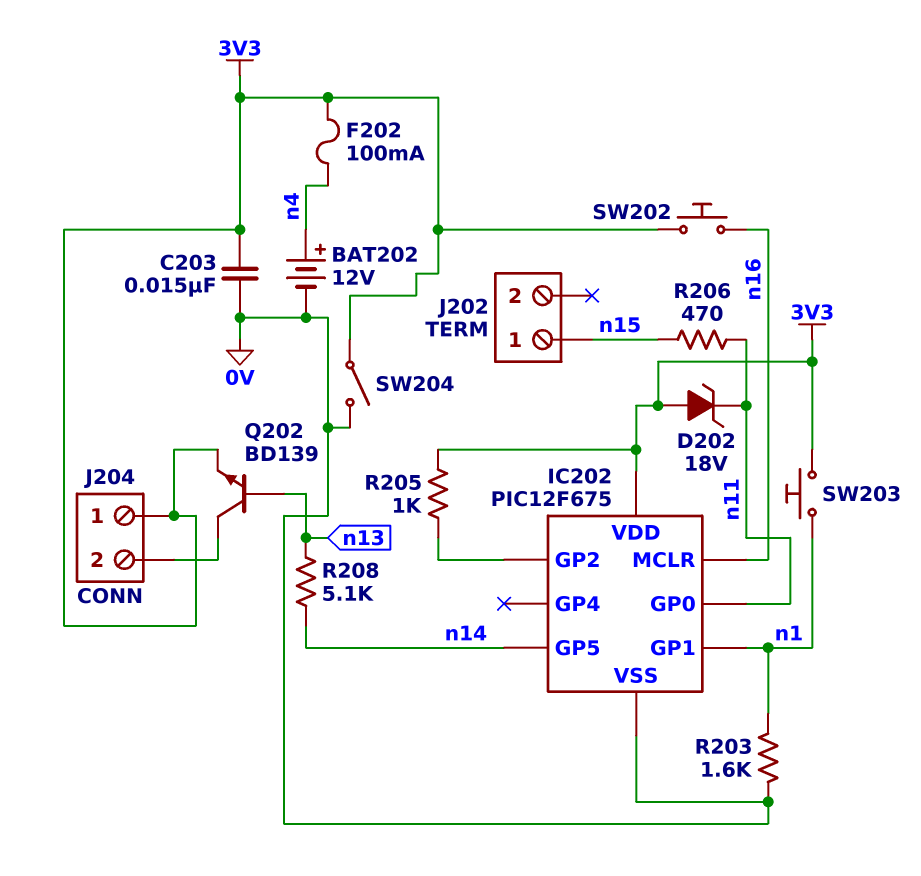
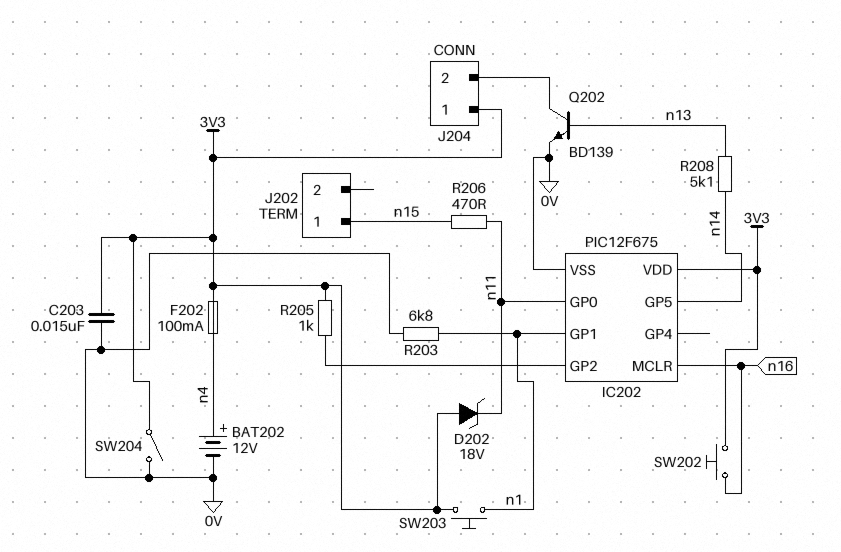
Q202: NPN BD139 (B n13, C J204/2, E 3V3) -> NPN BD139 (B n13, C J204/2, E 0V)
R203: 1.6k (0V, n1) -> 6.8k (0V, n1)

